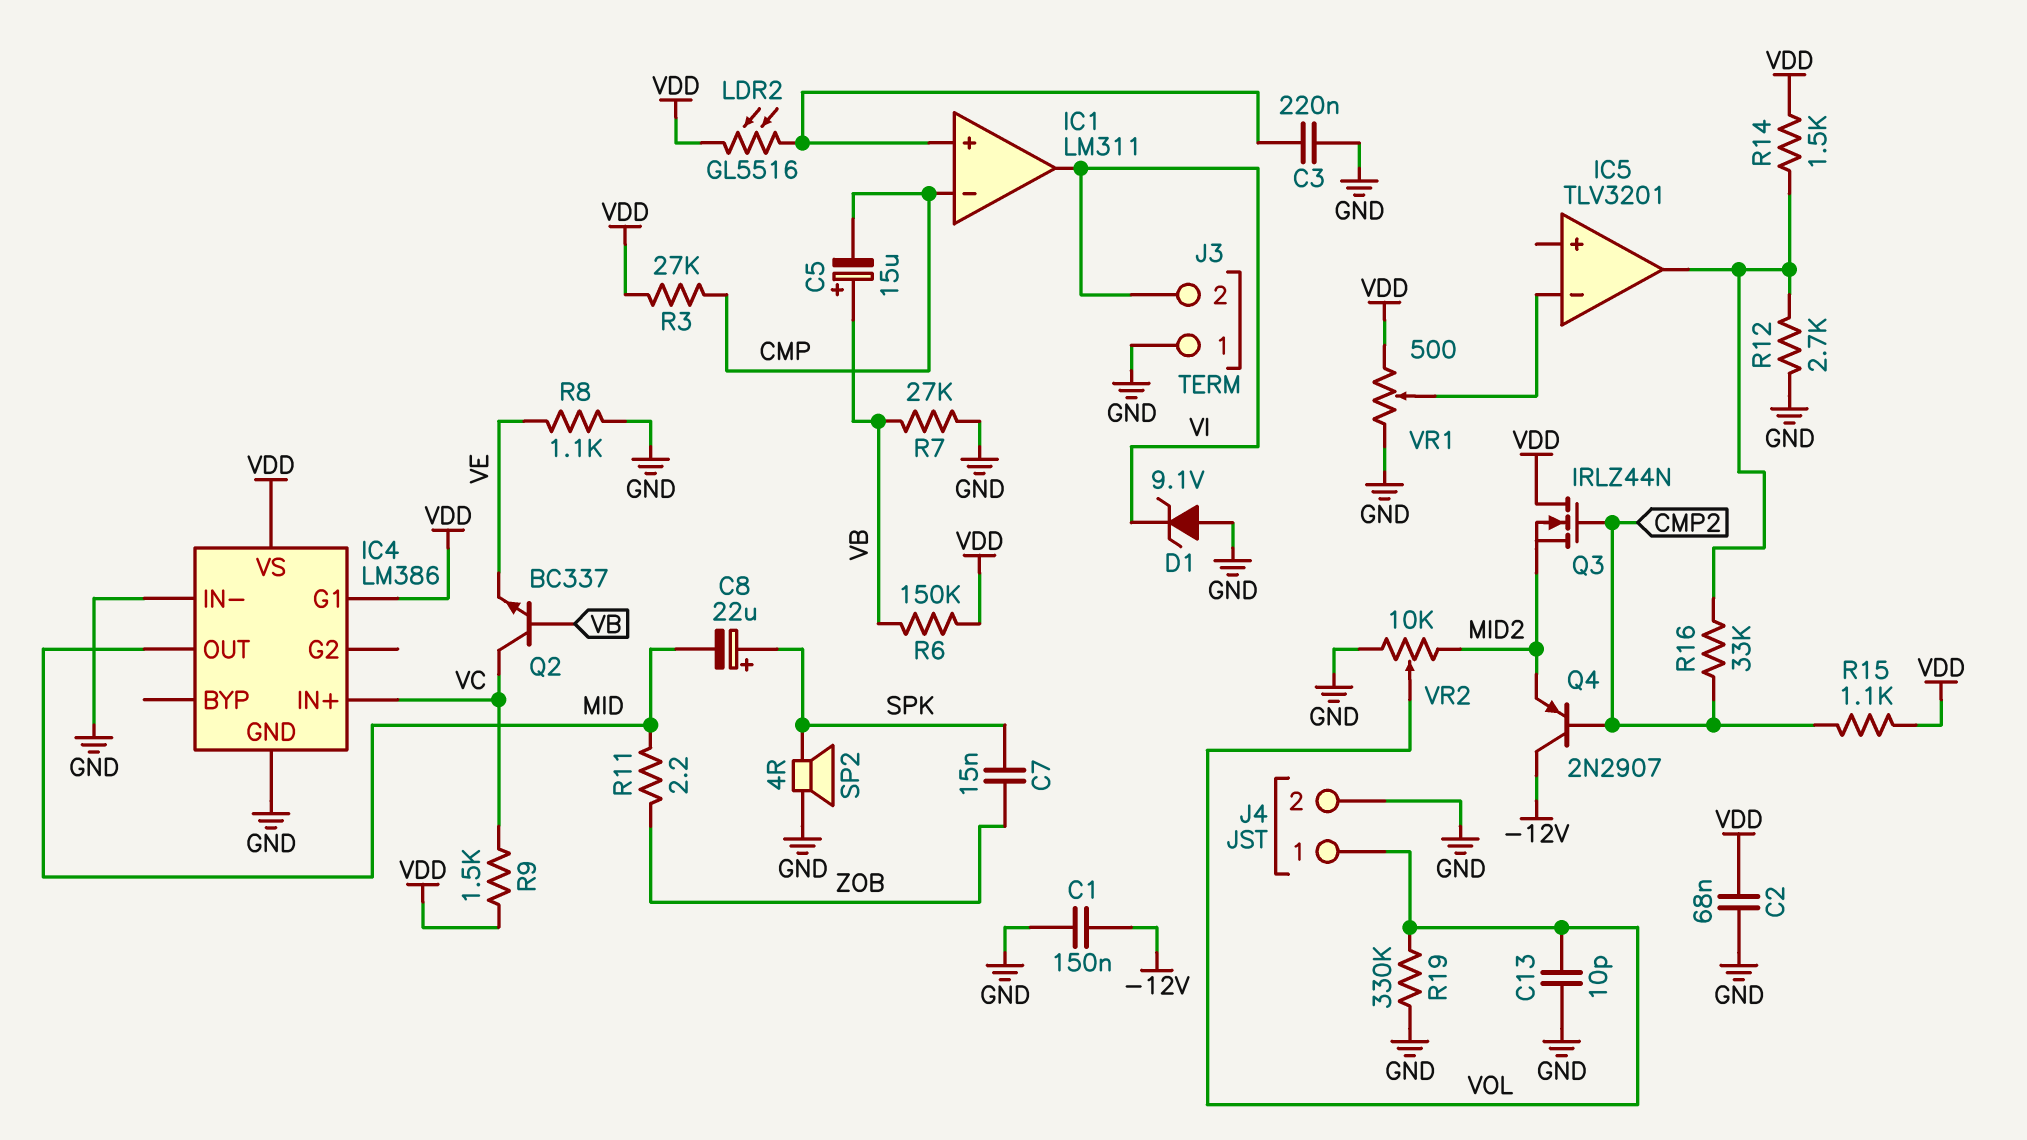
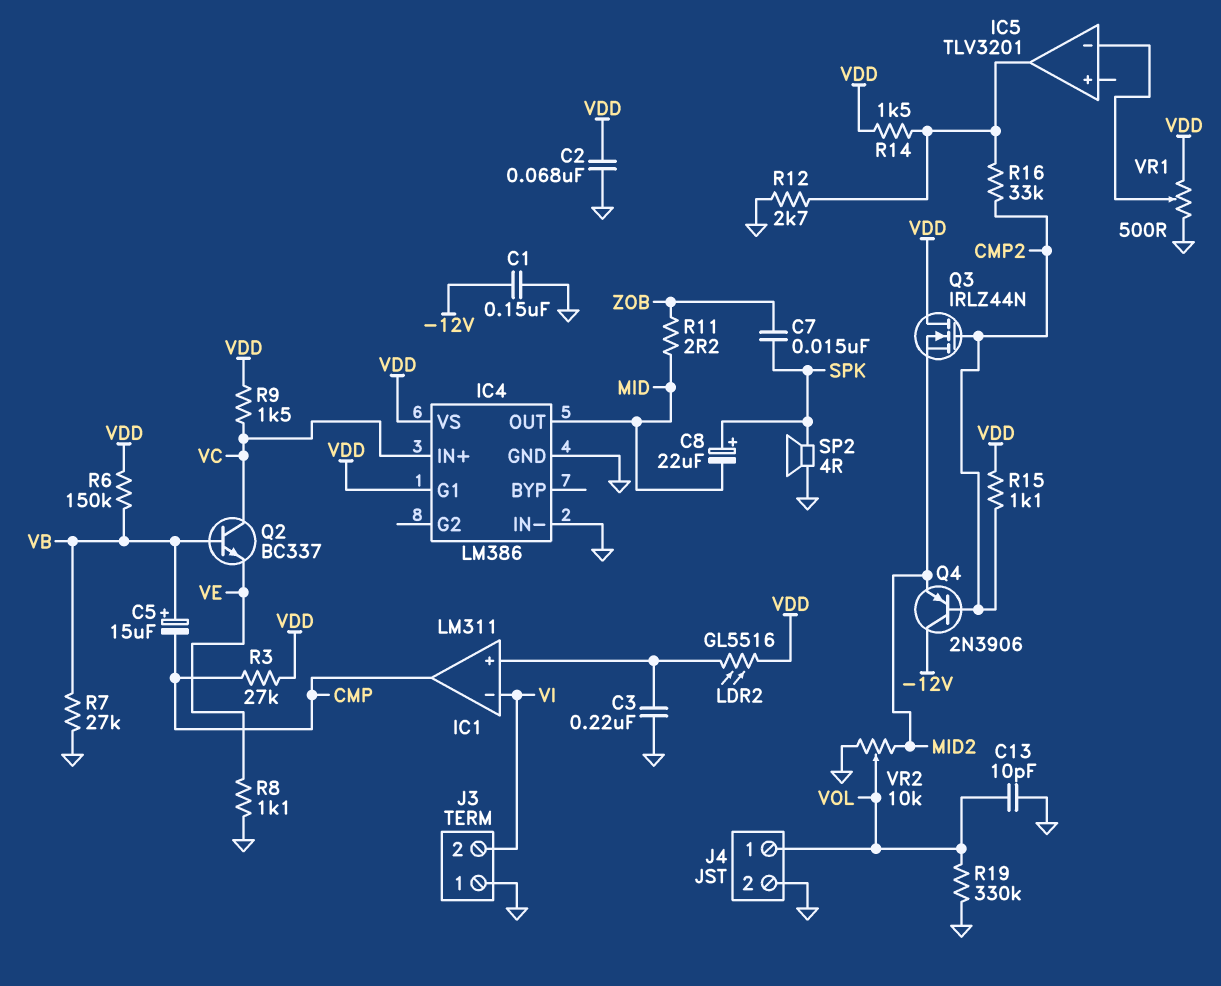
D1: zener 9.1V (A GND, K VI) -> none
IC1 pin in-: CMP -> VI
IC1 pin out: VI -> CMP
Q4: PNP 2N2907 (B CMP2, C -12V, E MID2) -> PNP 2N3906 (B CMP2, C -12V, E MID2)

